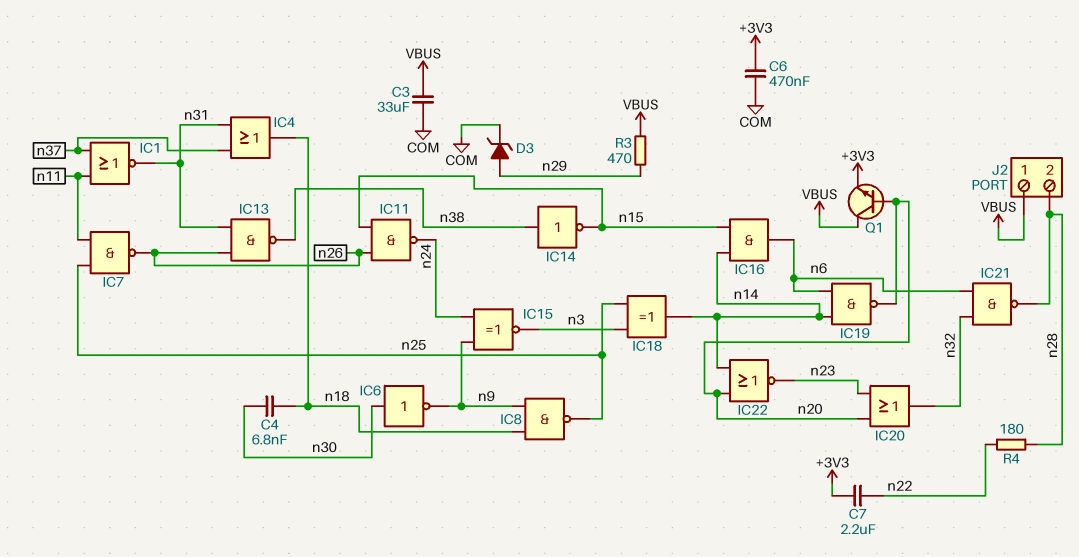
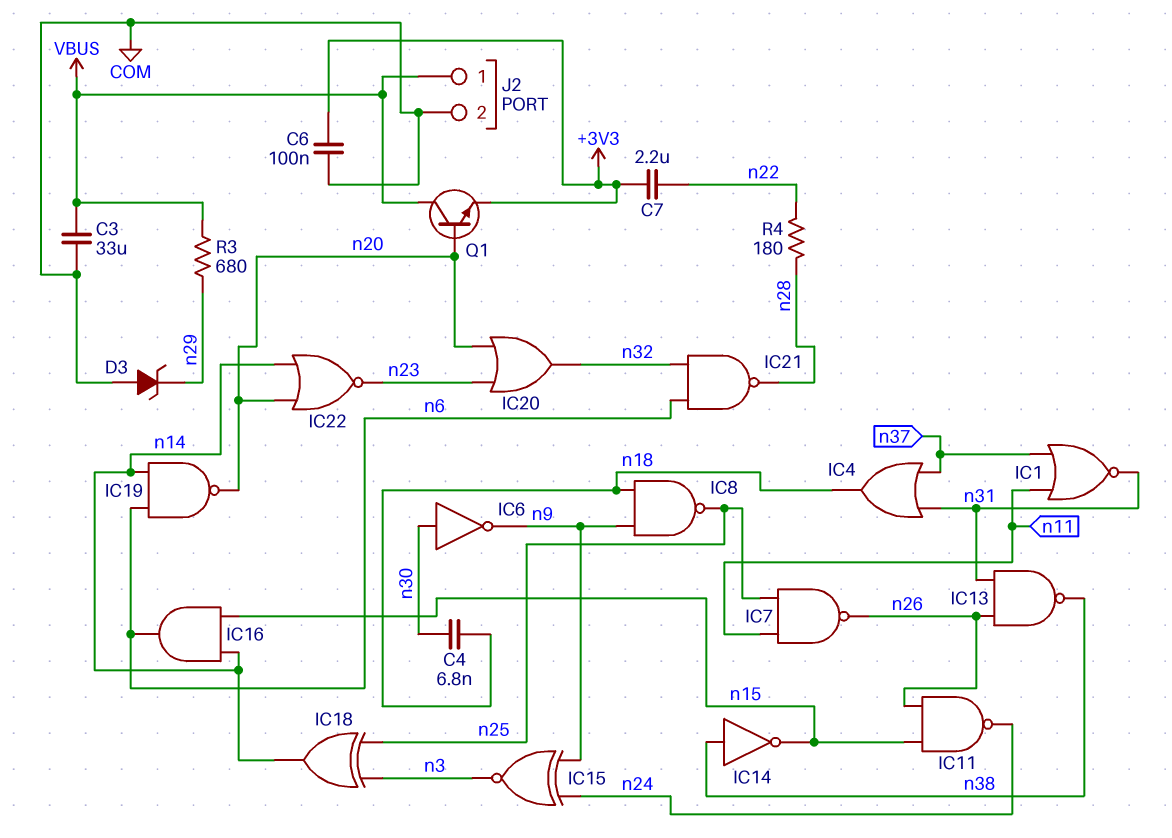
C6: 470nF (+3V3, COM) -> 100nF (+3V3, COM)
D3: zener (A n29, K COM) -> zener (A COM, K n29)
J2 pin 2: n28 -> COM
R3: 470 (VBUS, n29) -> 680 (VBUS, n29)

